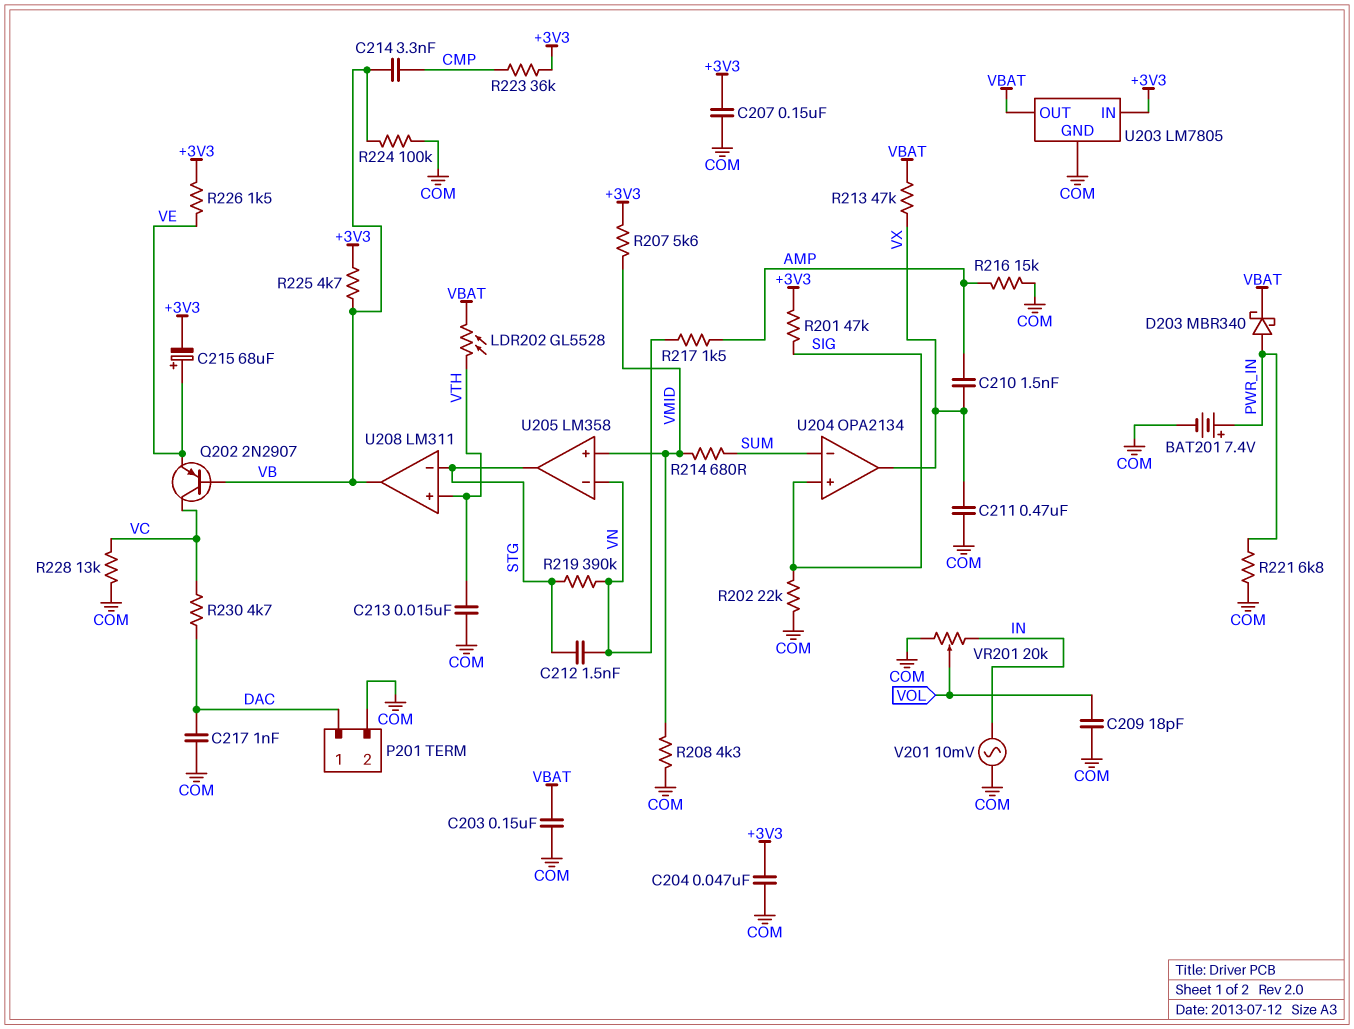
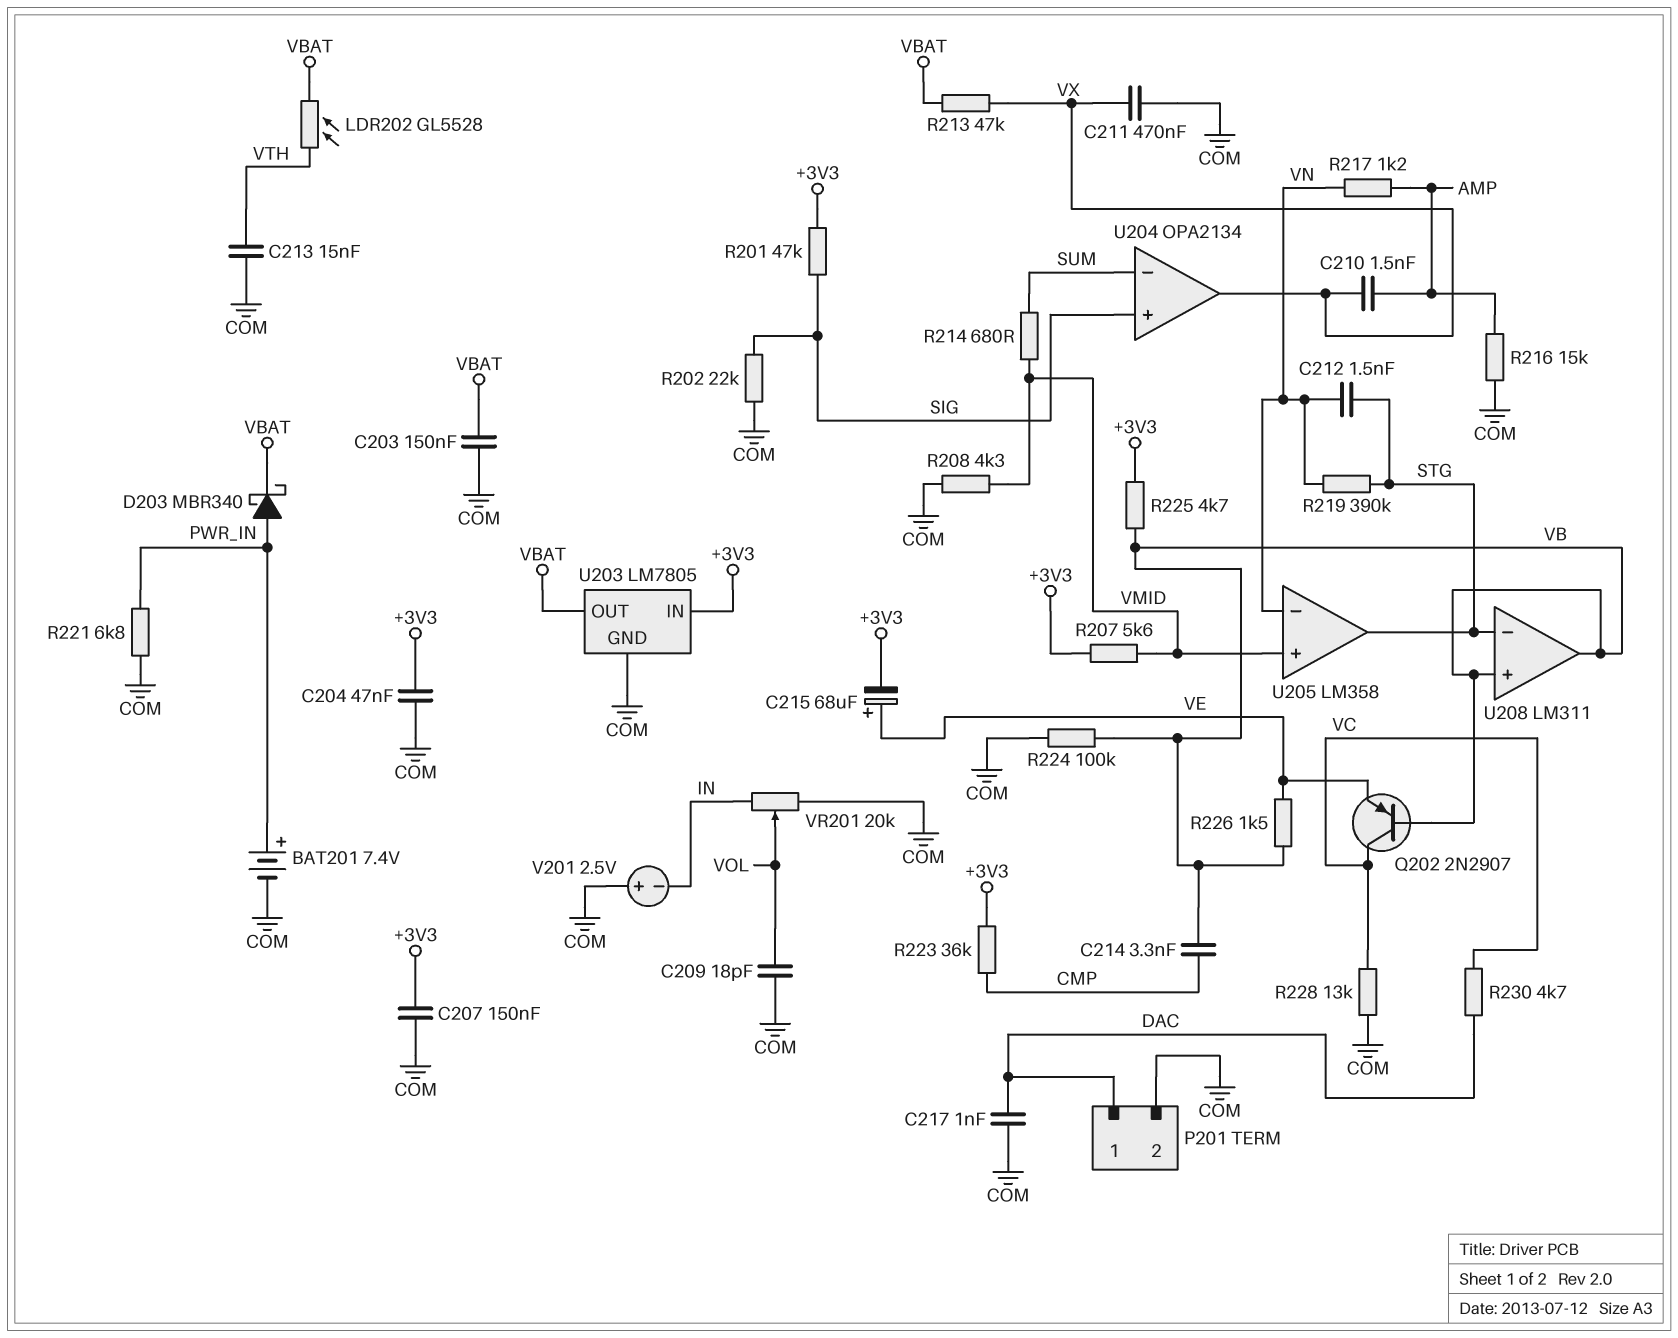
R217: 1.5k (AMP, VN) -> 1.2k (AMP, VN)
R226: 1.5k (+3V3, VE) -> 1.5k (VB, VE)
U208 pin in+: VTH -> VB
V201: AC 10mV (COM, IN) -> 2.5V (plus COM, minus IN)

